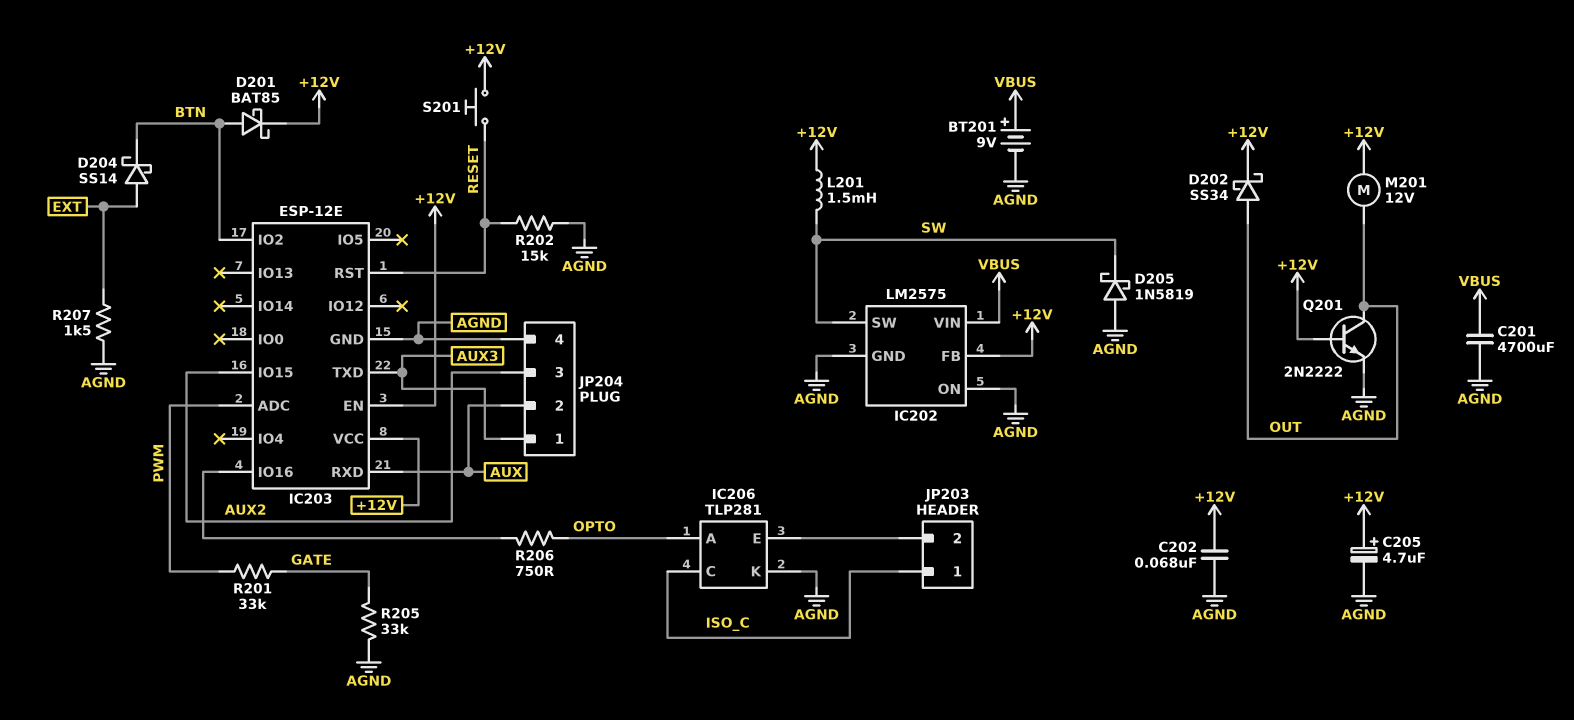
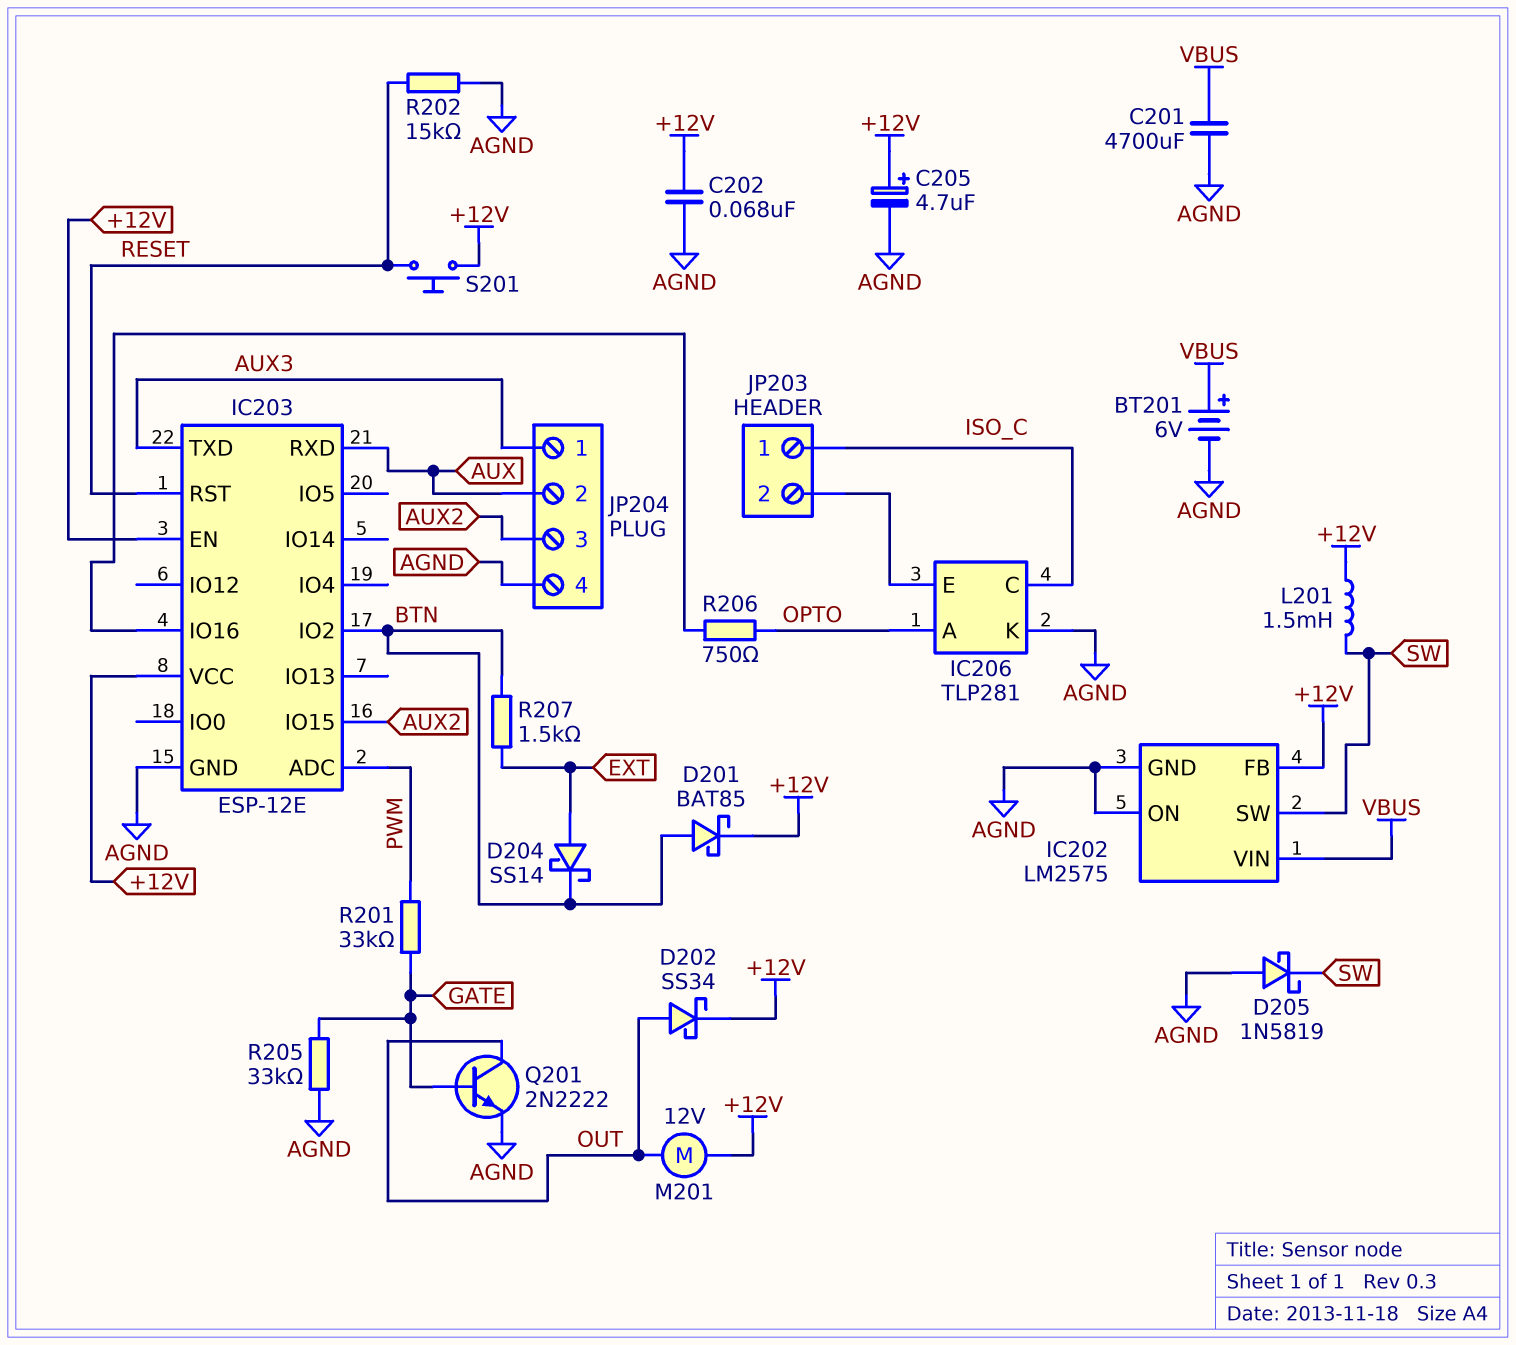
BT201: 9V (plus VBUS, minus AGND) -> 6V (plus VBUS, minus AGND)
Q201: NPN 2N2222 (B +12V, C OUT, E AGND) -> NPN 2N2222 (B GATE, C OUT, E AGND)
R207: 1.5k (AGND, EXT) -> 1.5k (BTN, EXT)

